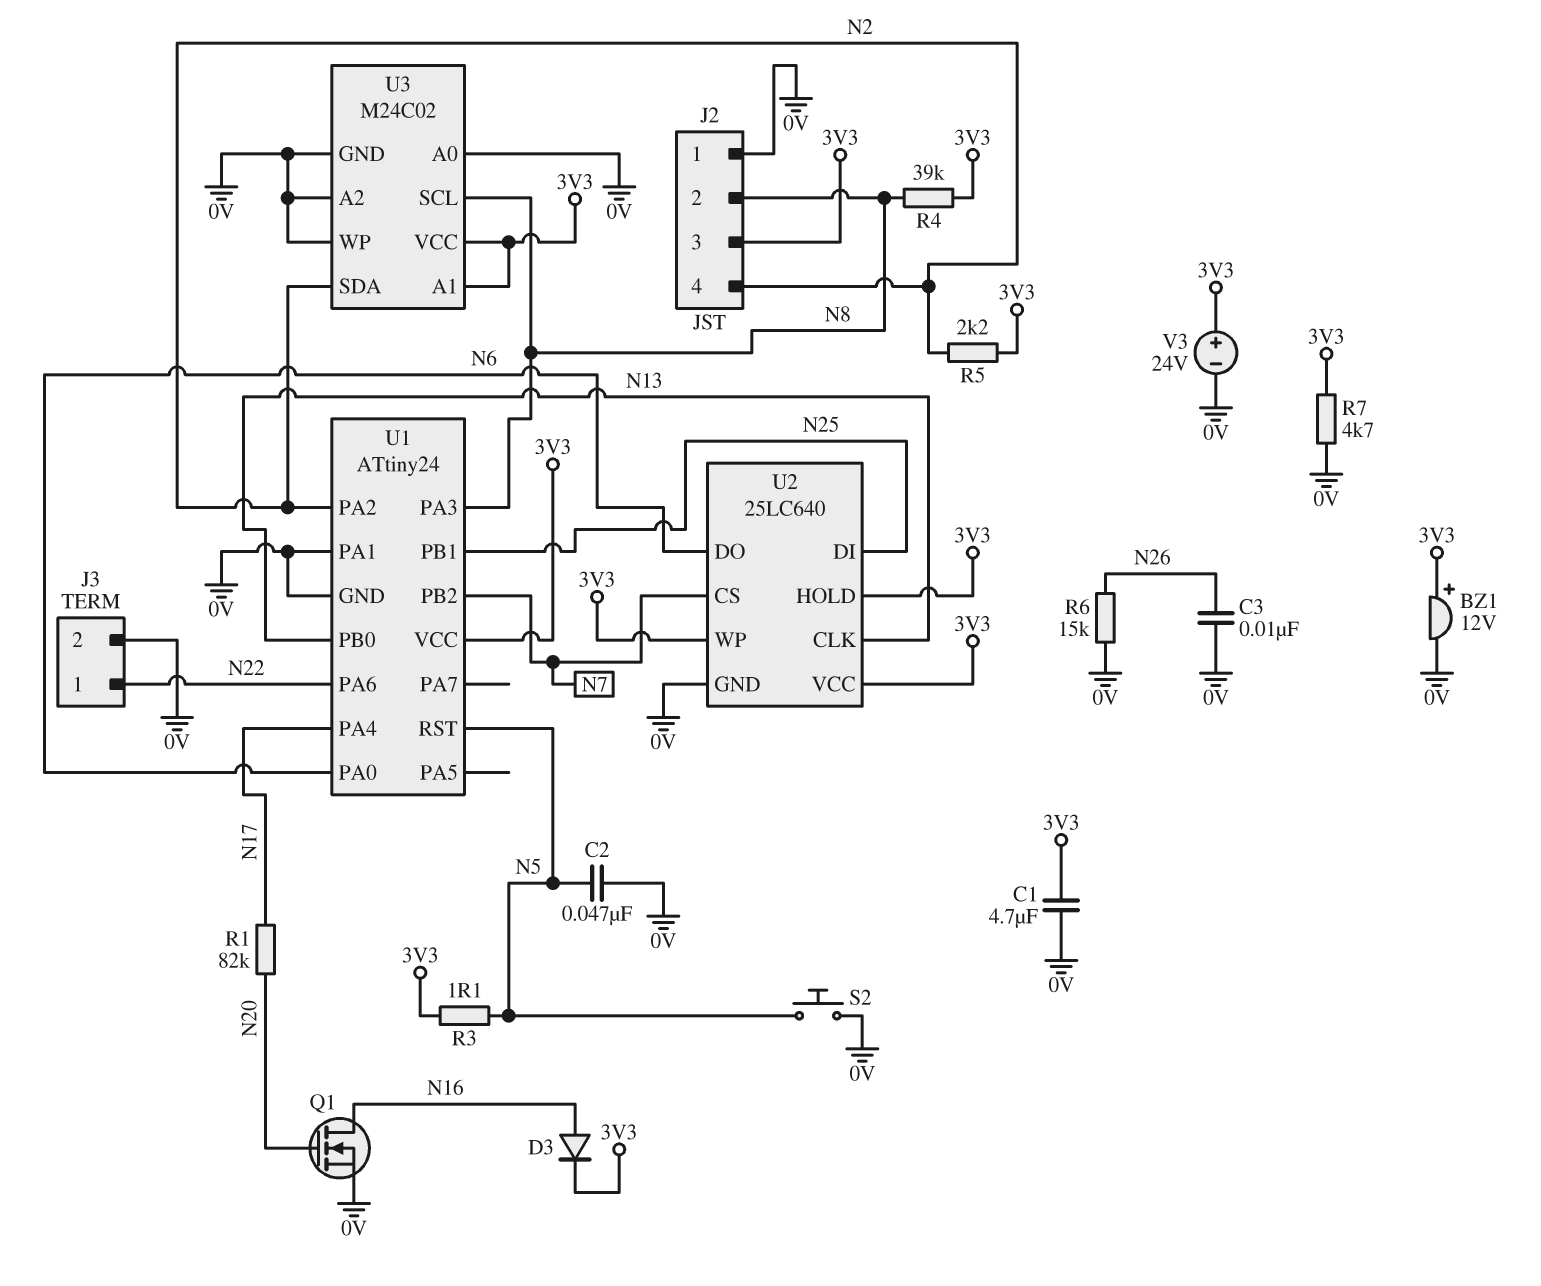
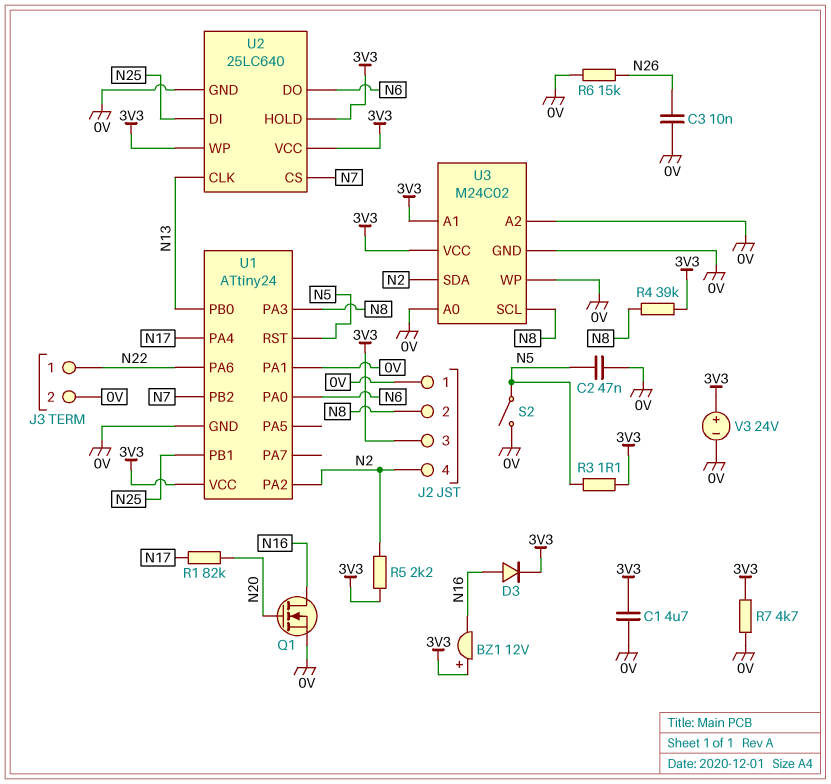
BZ1: buzzer 12V (plus 3V3, minus 0V) -> buzzer 12V (plus 3V3, minus N16)
S2: button (0V, N5) -> switch (0V, N5)

